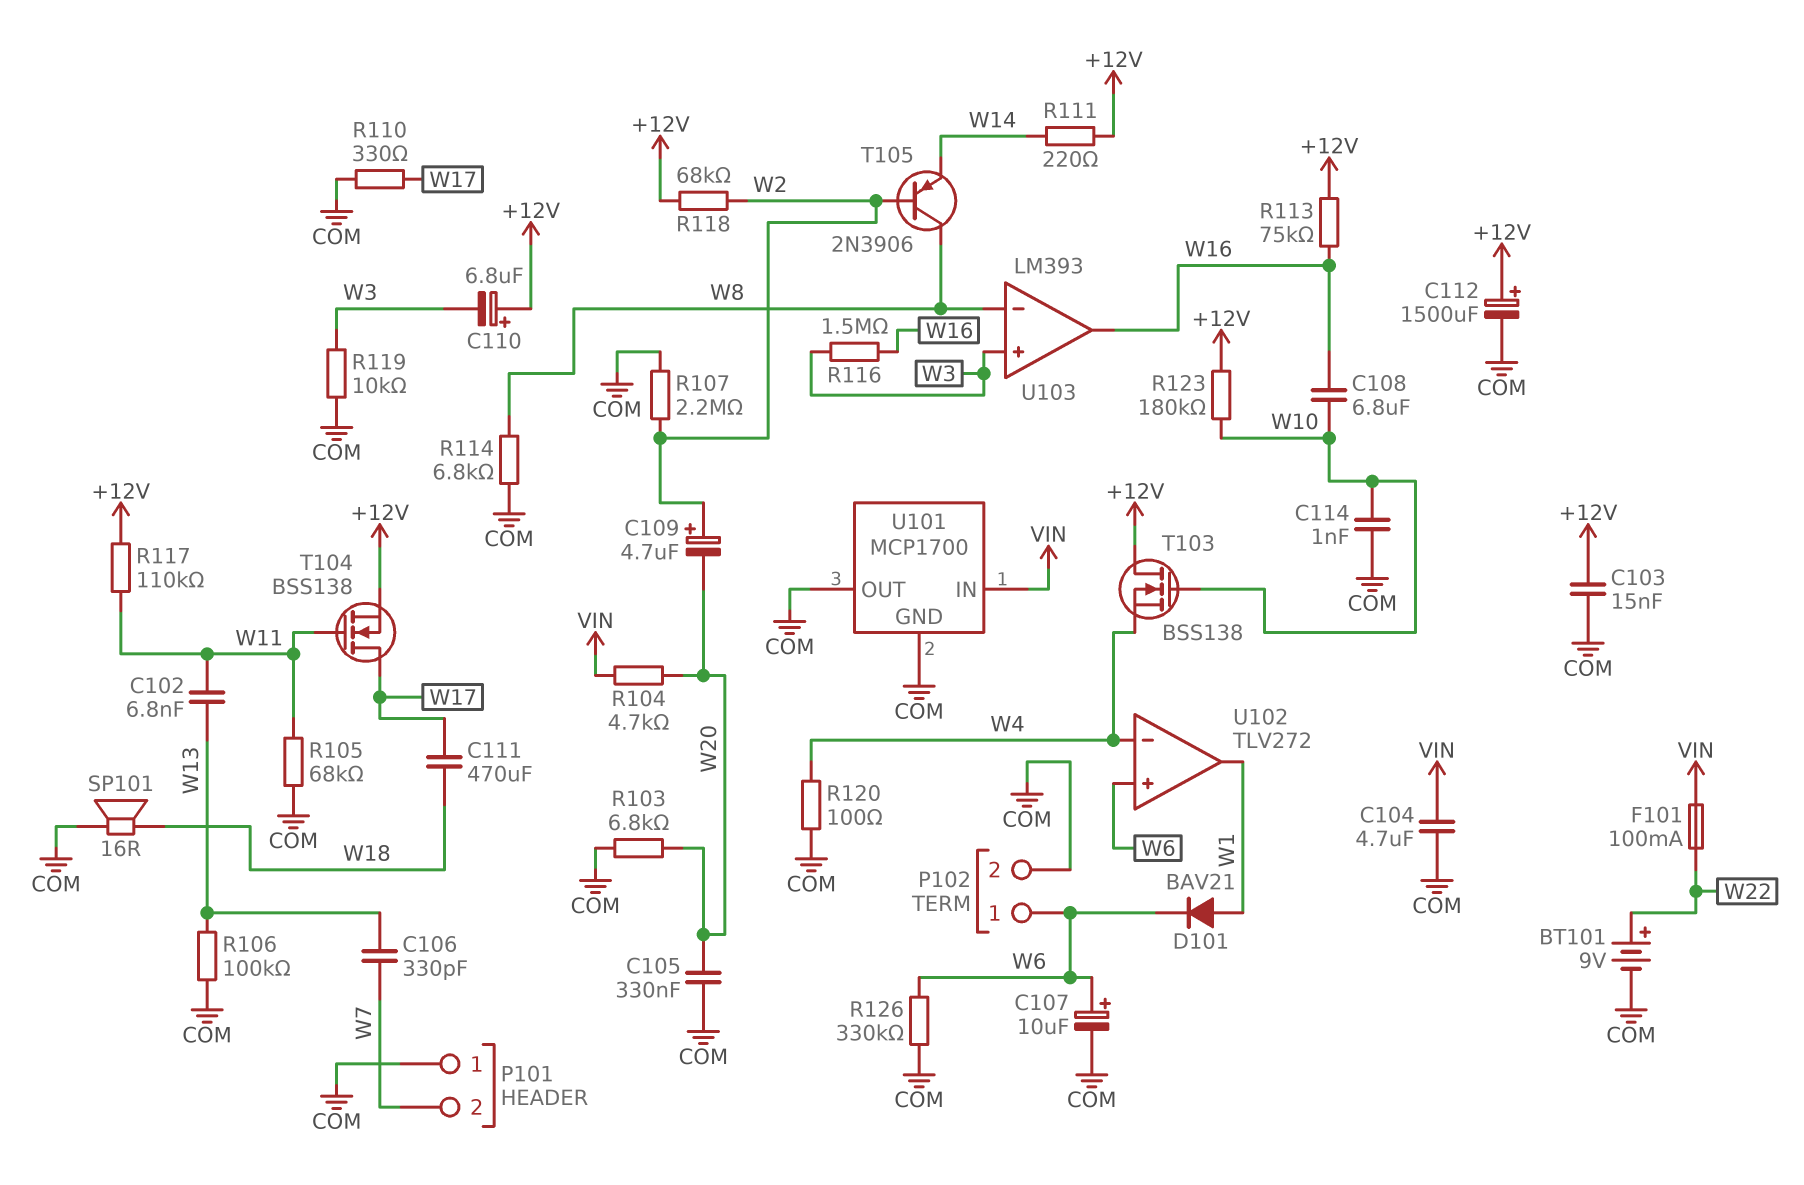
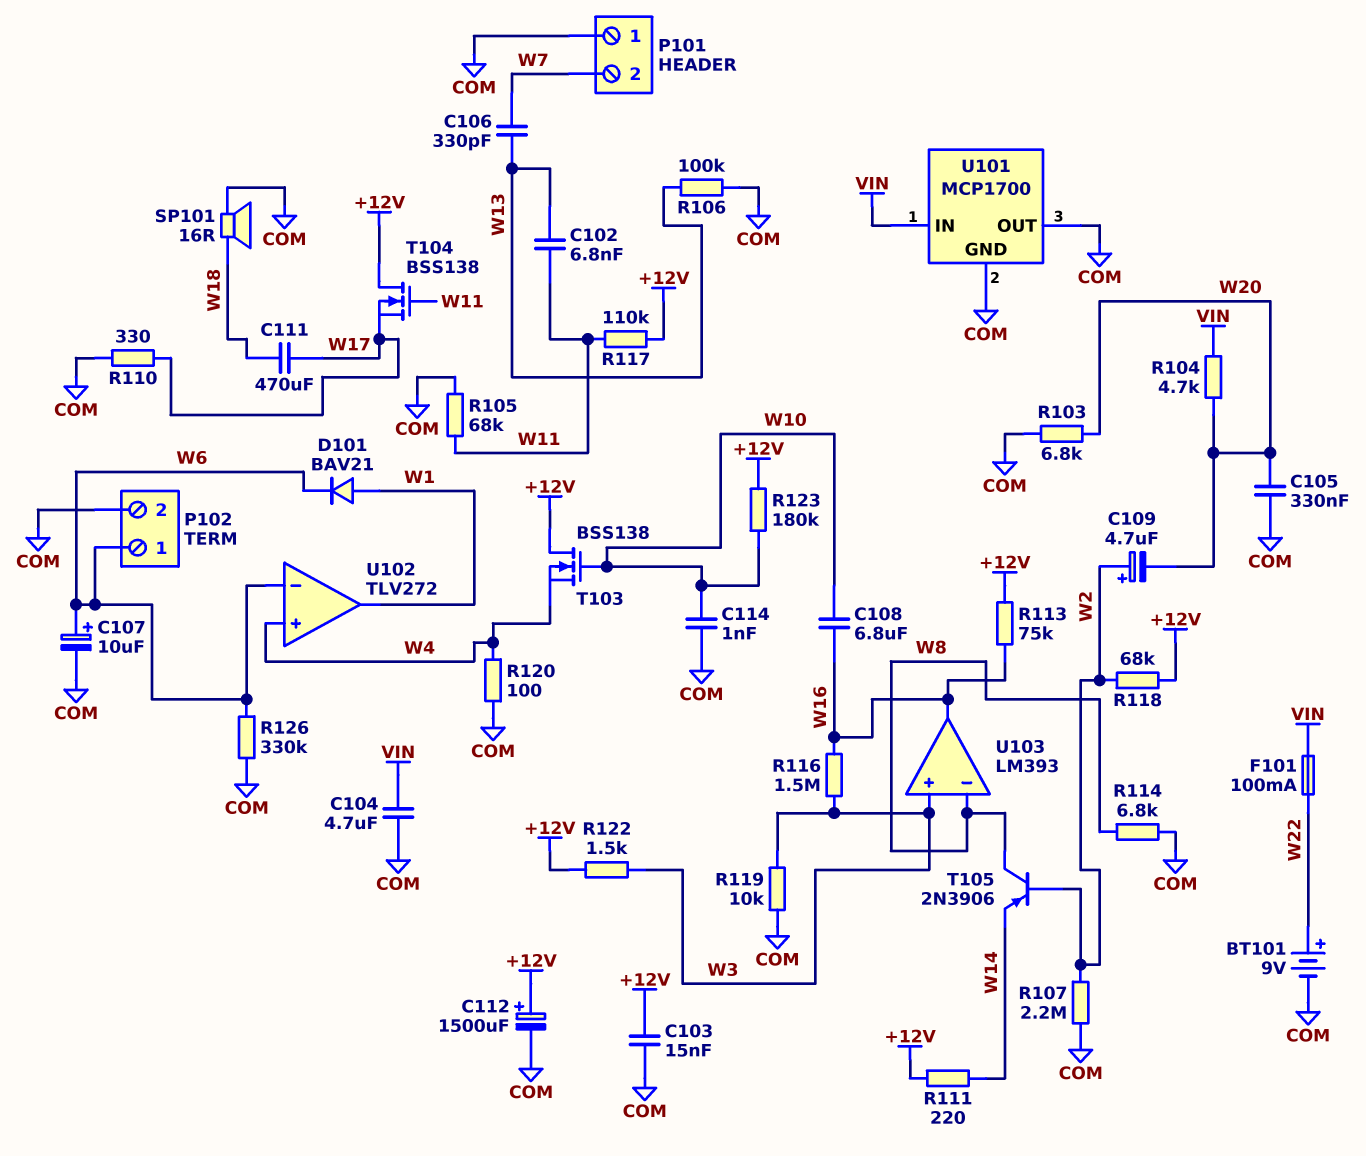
C110: 6.8uF (plus +12V, minus W3) -> none
R122: none -> 1.5k (+12V, W3)
T104: NMOS BSS138 (G W11, D W17, S +12V) -> NMOS BSS138 (G W11, D +12V, S W17)
U102 pin in+: W6 -> W4
U102 pin in-: W4 -> W6

